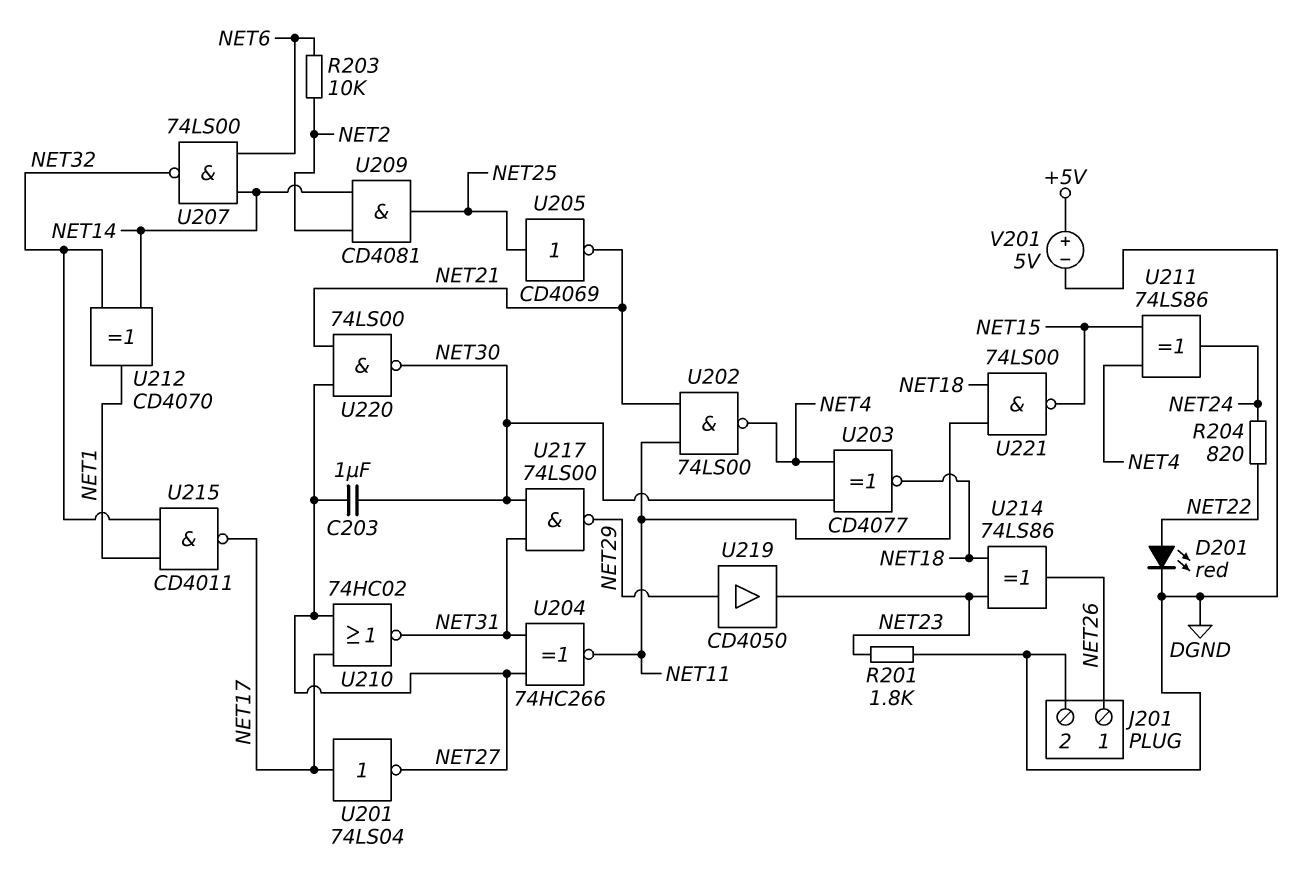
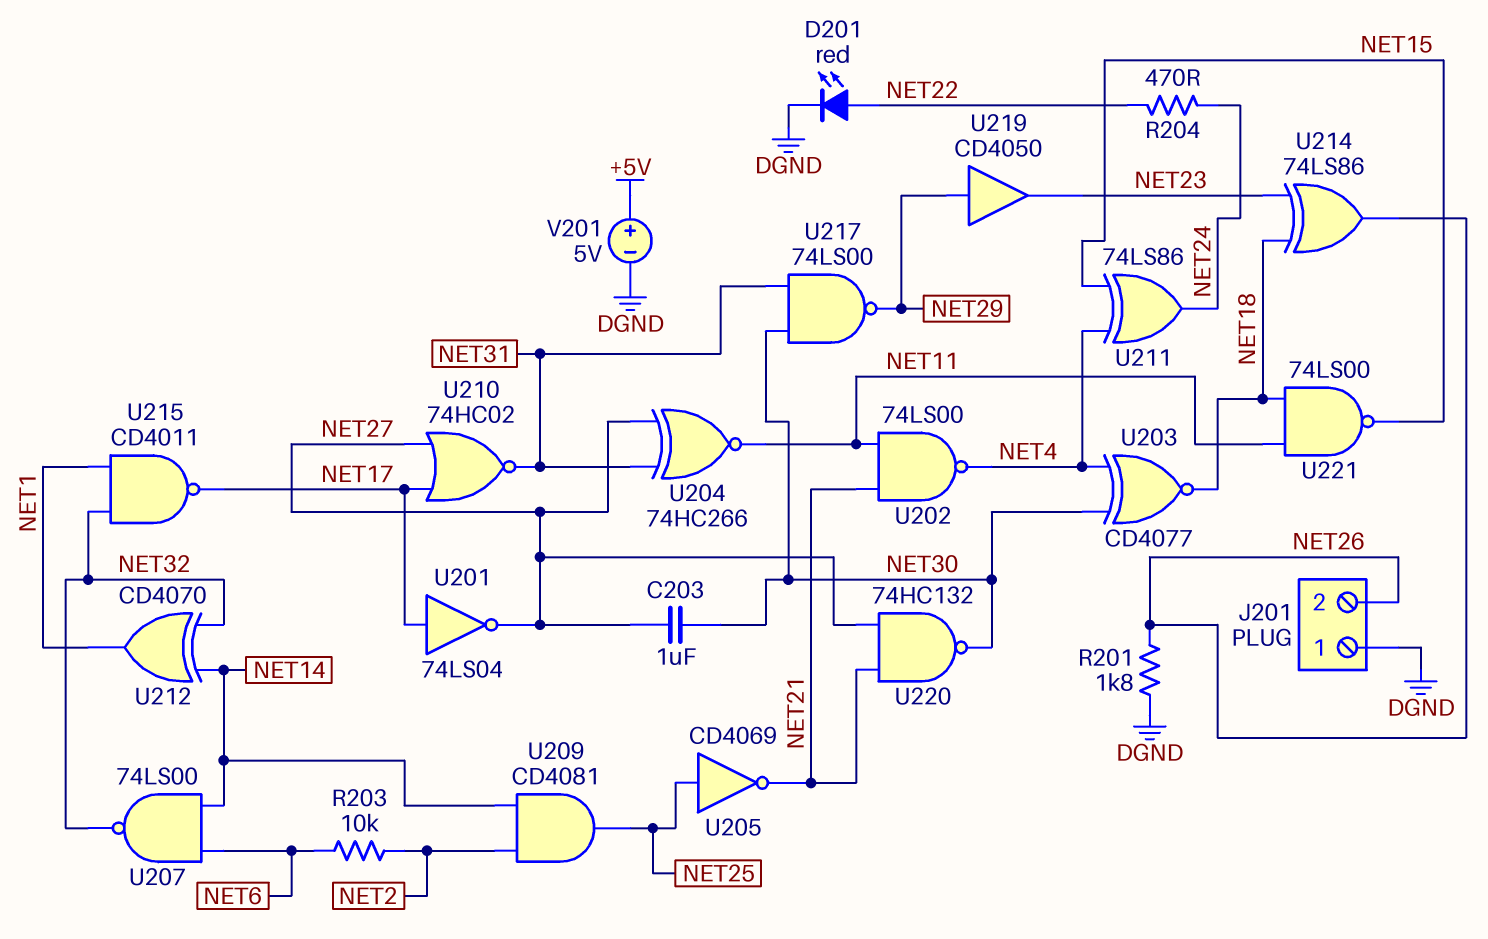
J201 pin 1: NET26 -> DGND
J201 pin 2: DGND -> NET26
R201: 1.8k (DGND, NET23) -> 1.8k (DGND, NET26)
R204: 820 (NET22, NET24) -> 470 (NET22, NET24)
U220: NAND 74LS00 (in NET21, in NET27, out NET30) -> NAND 74HC132 (in NET21, in NET27, out NET30)

